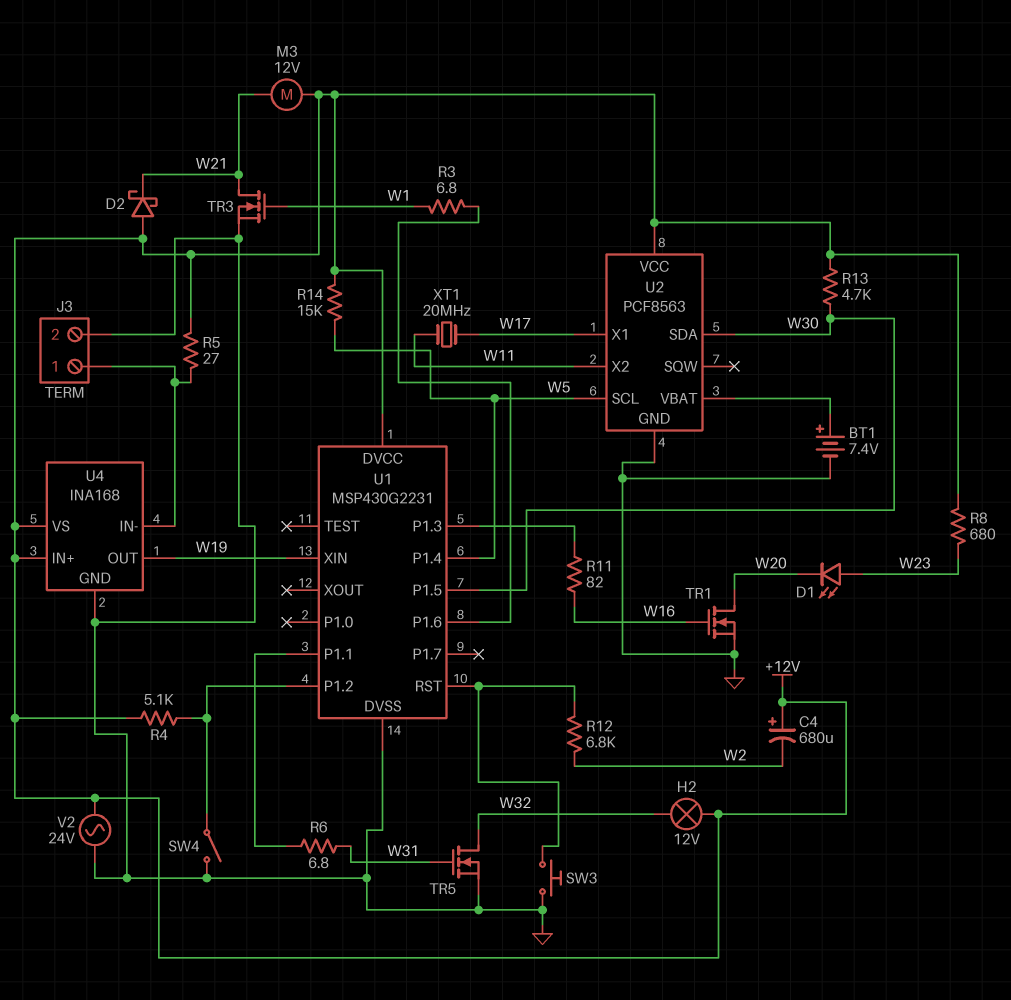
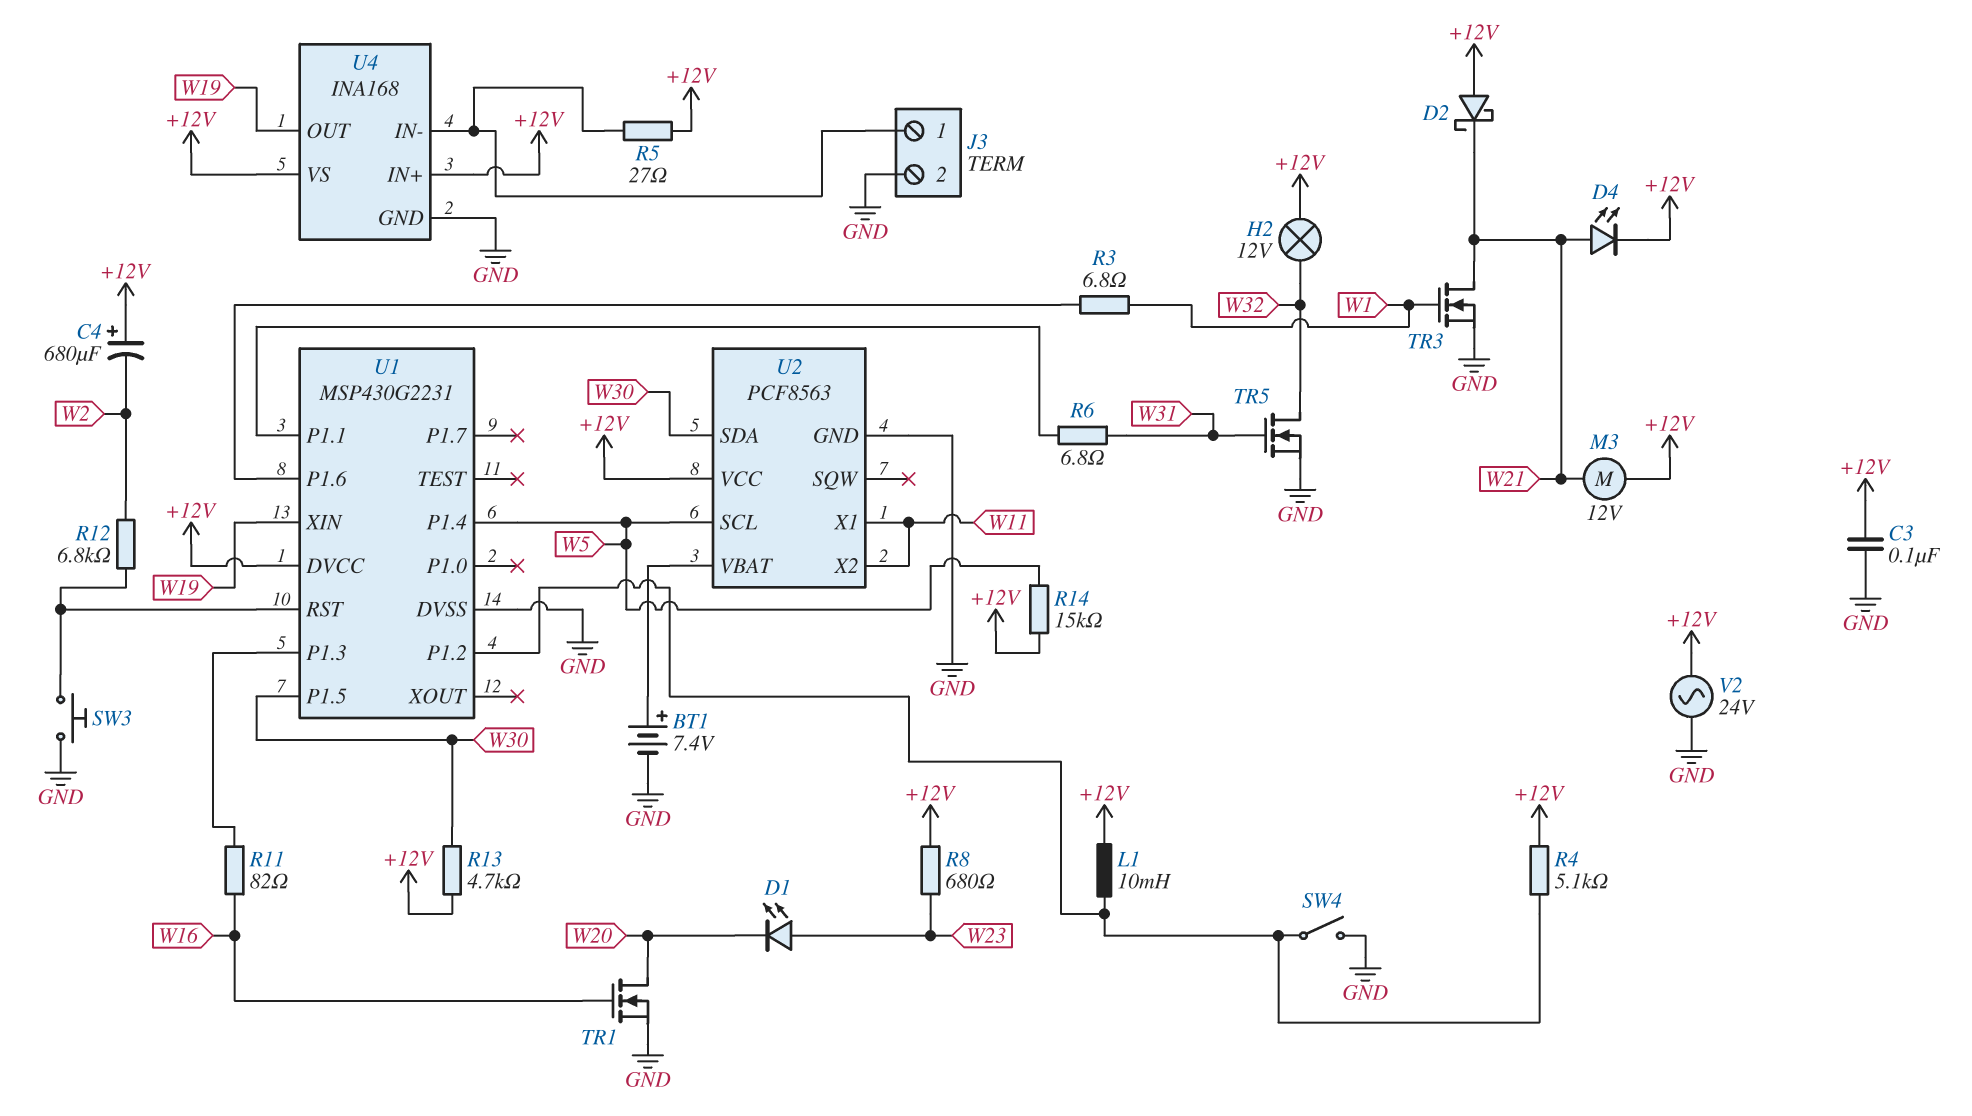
C3: none -> 100nF (+12V, GND)
D4: none -> LED (A W21, K +12V)
L1: none -> 10mH (+12V, U1/P1.2)
U2 pin X1: W17 -> W11
XT1: 20MHz (W11, W17) -> none

